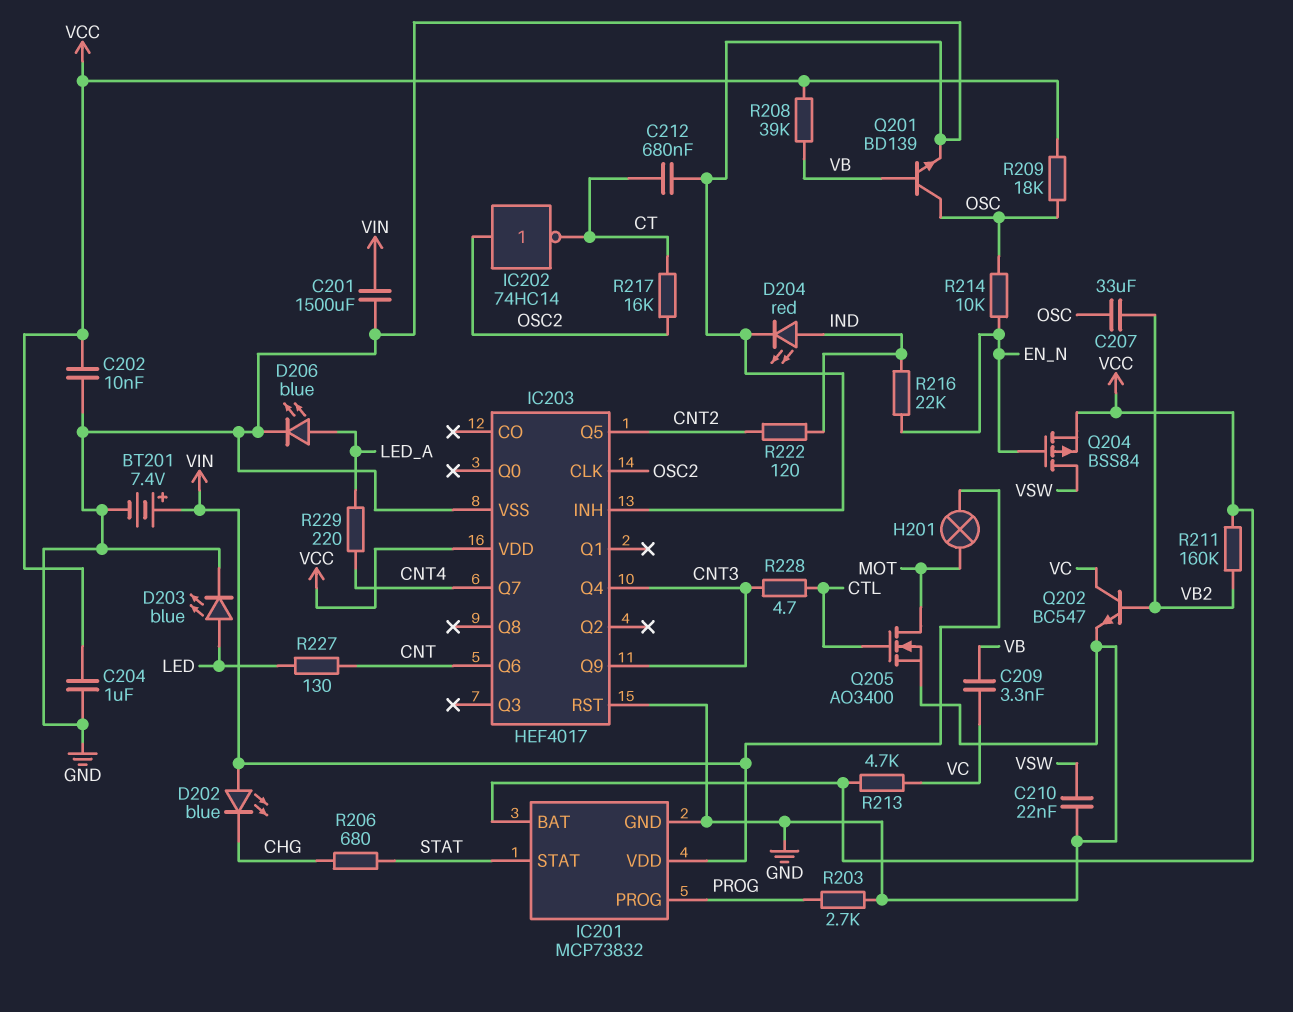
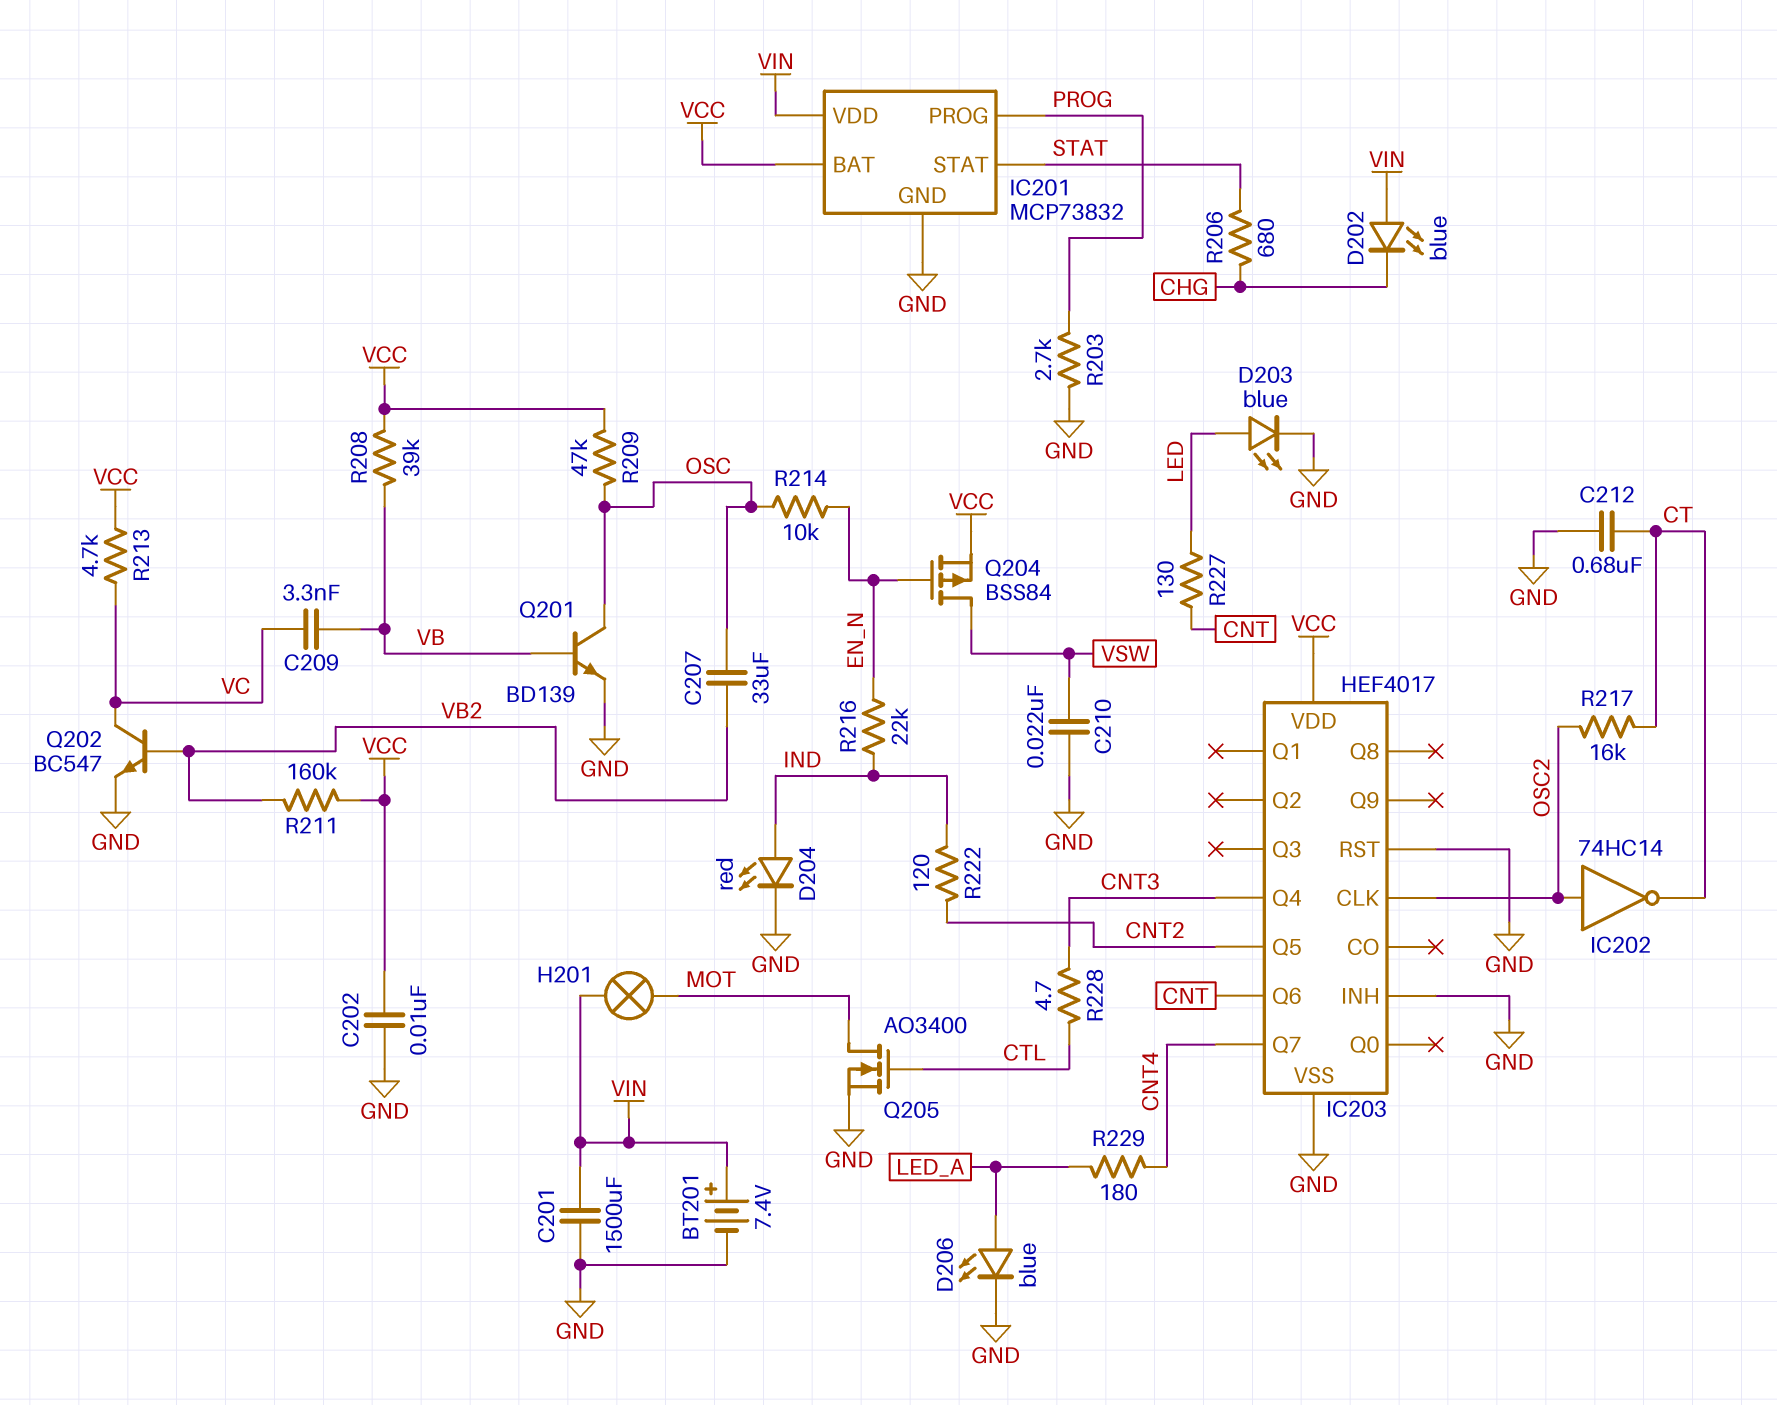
C204: 1uF (GND, VCC) -> none
IC203 pin Q9: CNT3 -> none
R209: 18k (OSC, VCC) -> 47k (OSC, VCC)
R229: 220 (CNT4, LED_A) -> 180 (CNT4, LED_A)

